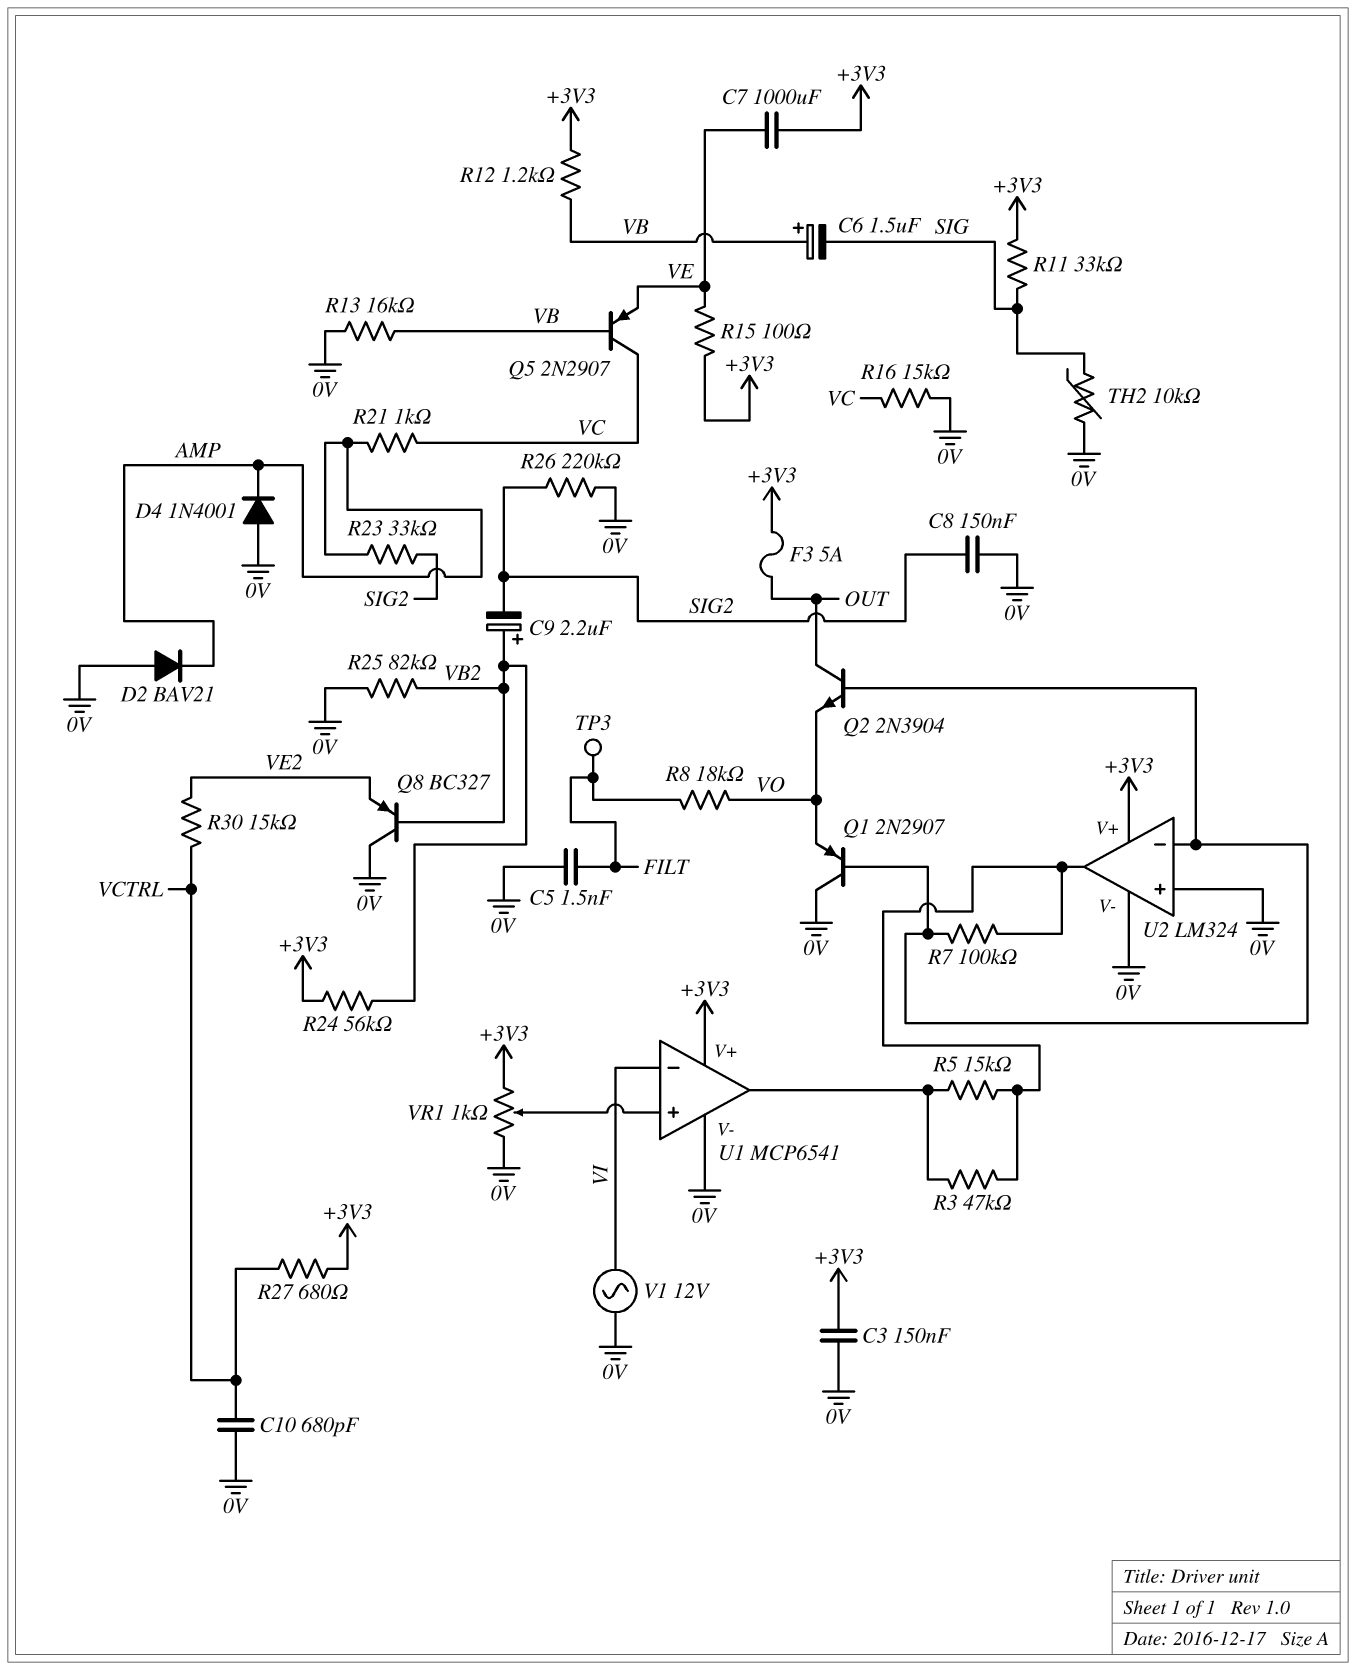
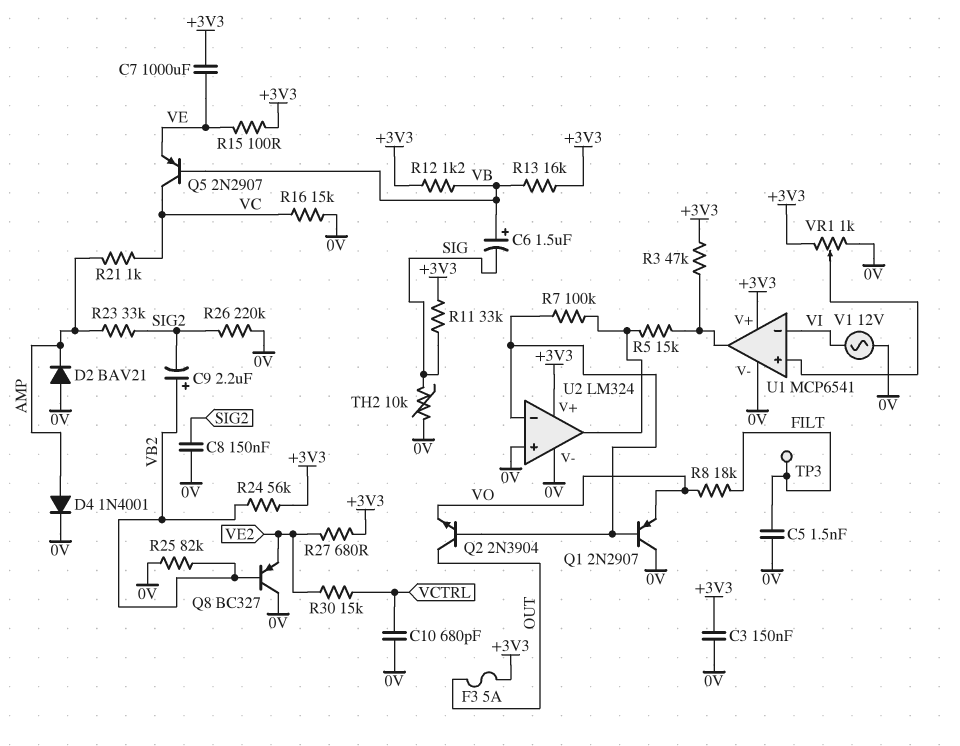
D4: diode 1N4001 (A 0V, K AMP) -> diode 1N4001 (A AMP, K 0V)
R3: 47k (U1/out, U2/out) -> 47k (+3V3, U1/out)
R13: 16k (0V, VB) -> 16k (+3V3, VB)
R27: 680 (+3V3, VCTRL) -> 680 (+3V3, VE2)

